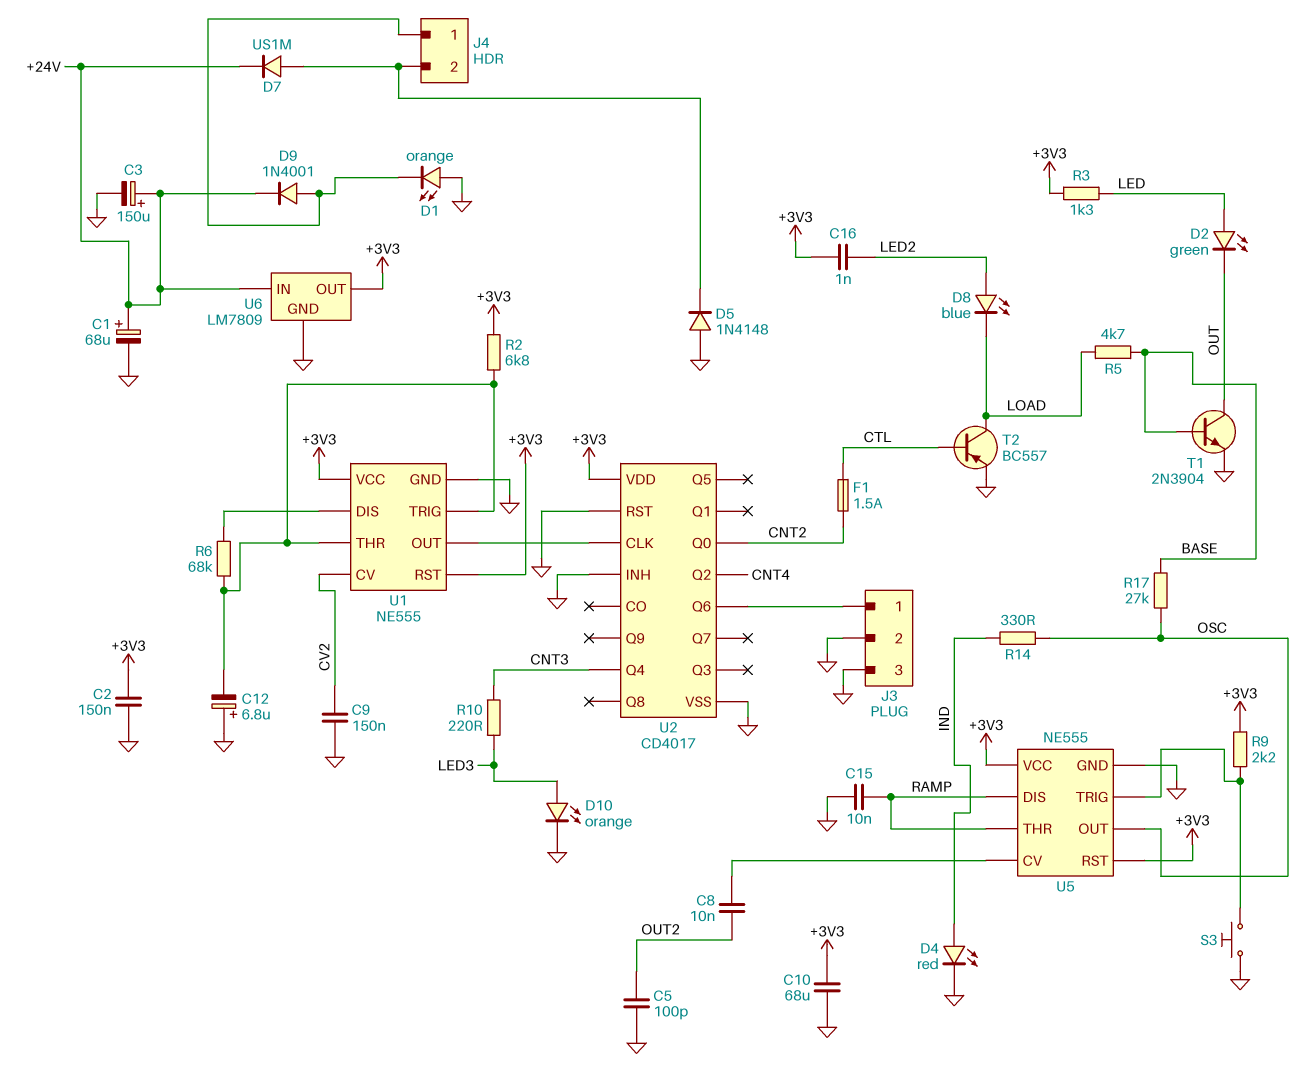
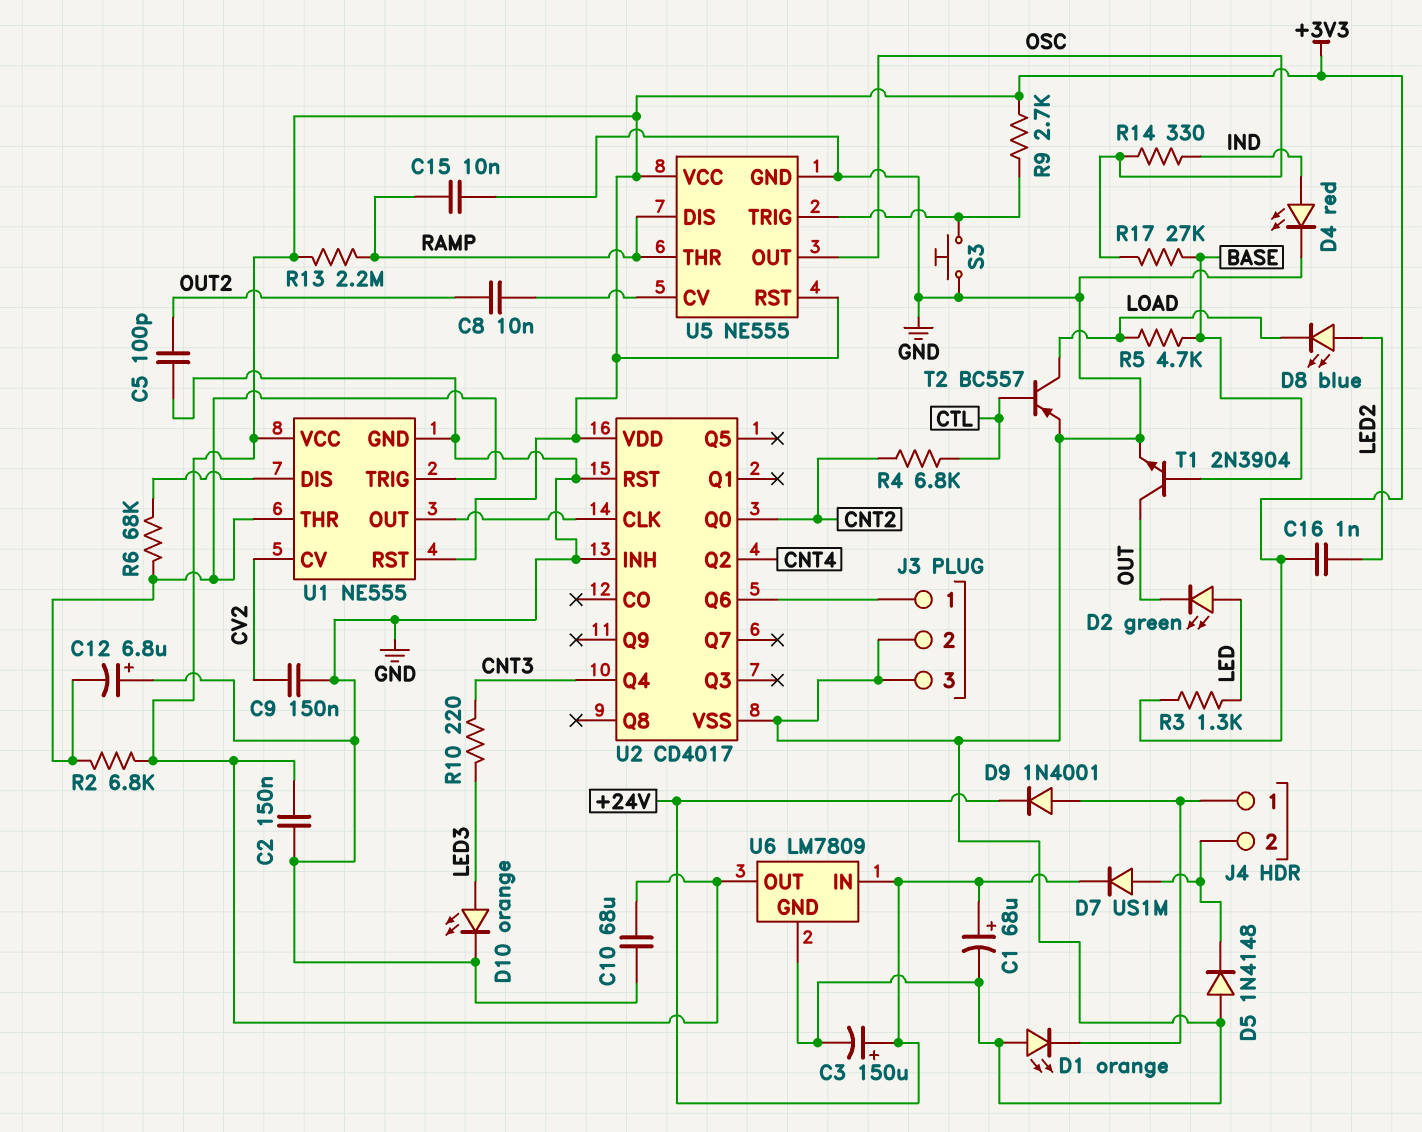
F1: 1.5A (CNT2, CTL) -> none
R4: none -> 6.8k (CNT2, CTL)
R9: 2.2k (+3V3, U5/TRIG) -> 2.7k (+3V3, U5/TRIG)
R13: none -> 2.2M (+3V3, RAMP)

